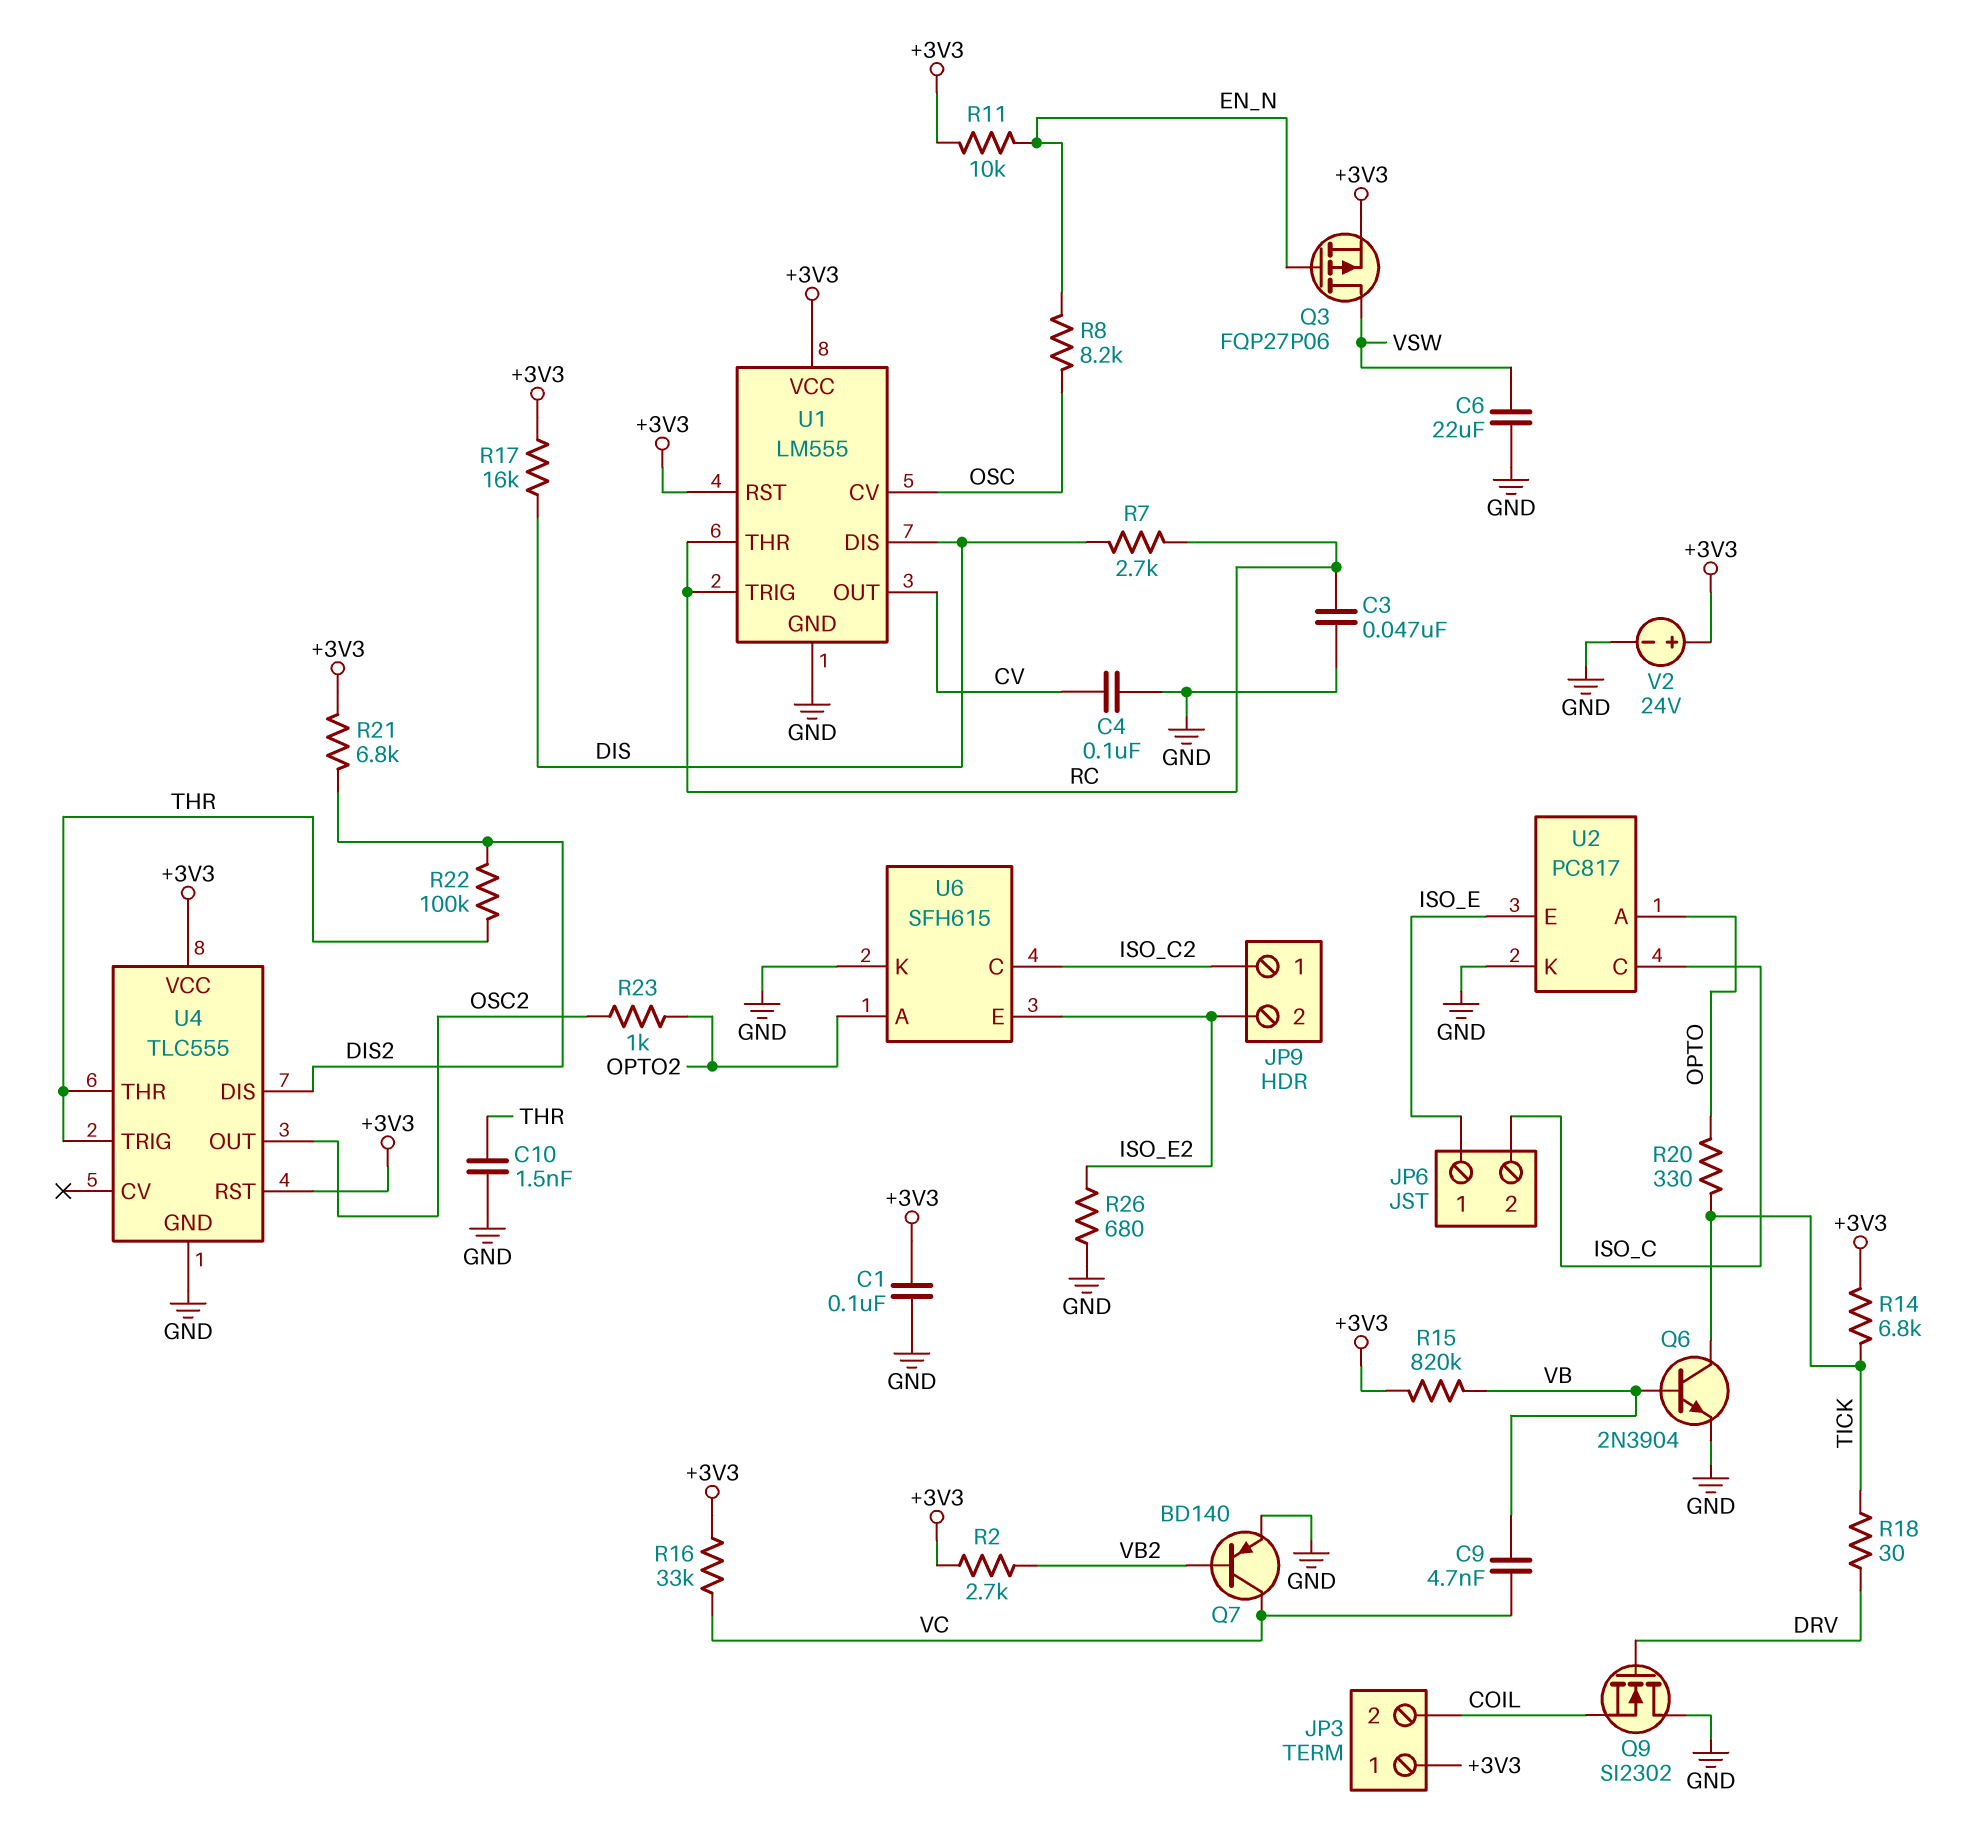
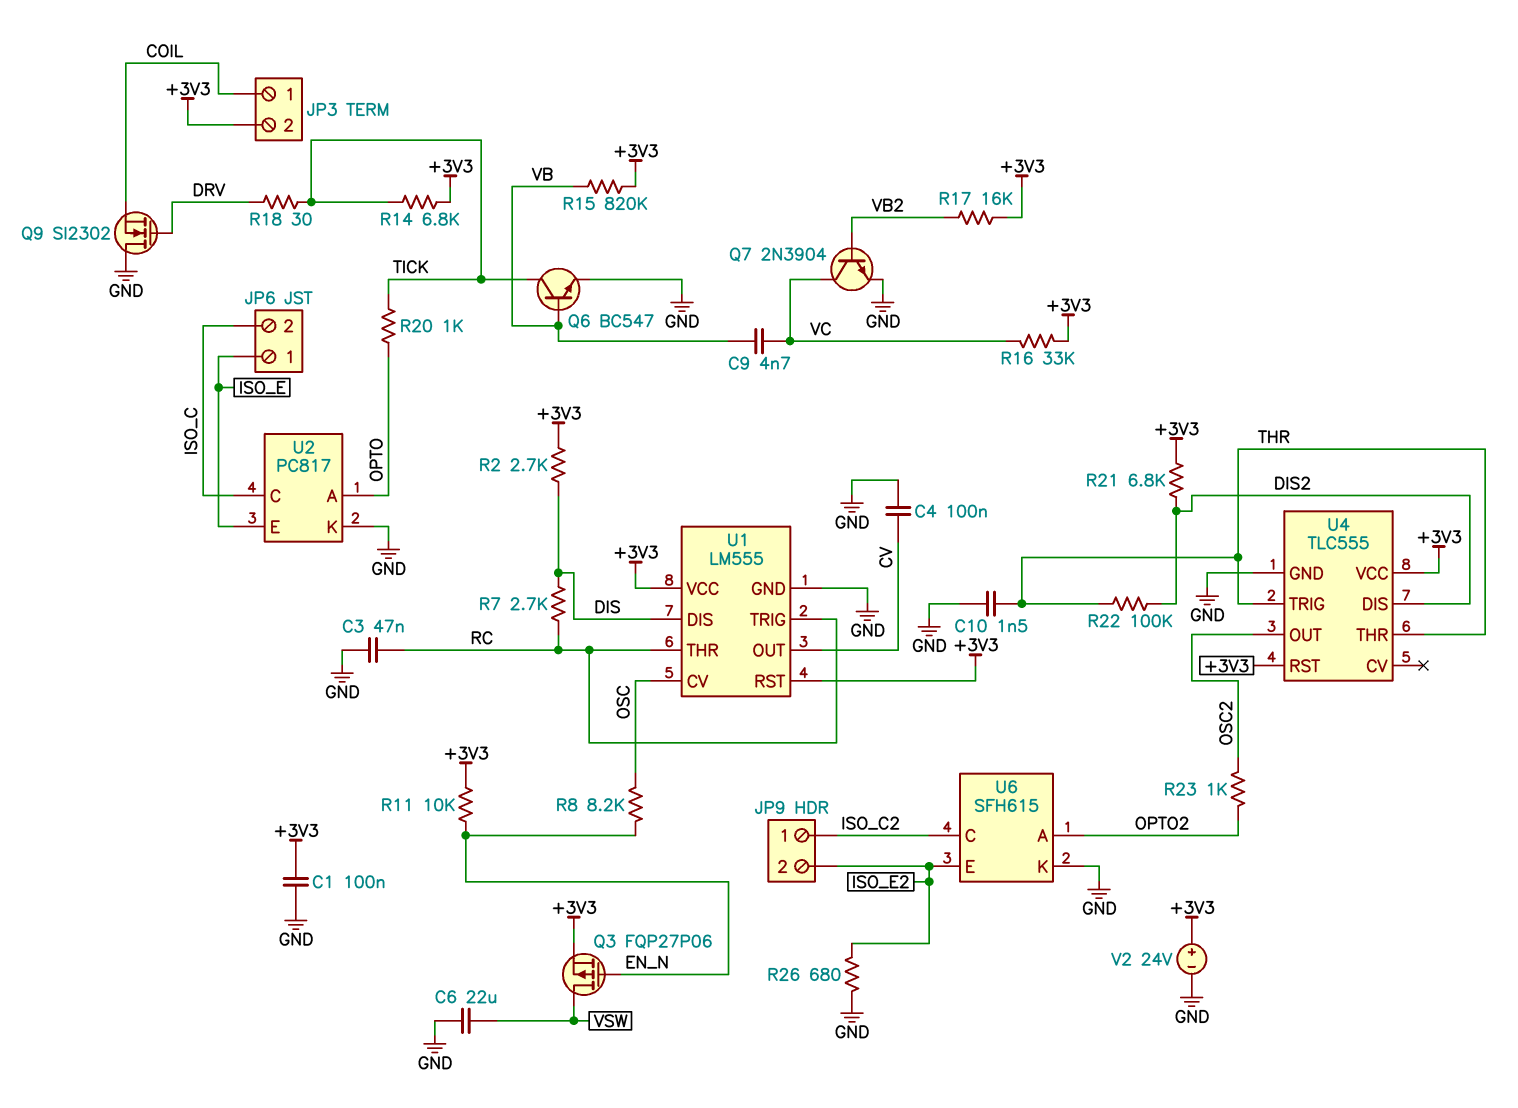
JP3 pin 1: +3V3 -> COIL
JP3 pin 2: COIL -> +3V3
Q6: NPN 2N3904 (B VB, C TICK, E GND) -> NPN BC547 (B VB, C TICK, E GND)
Q7: PNP BD140 (B VB2, C VC, E GND) -> NPN 2N3904 (B VB2, C VC, E GND)
R2: 2.7k (+3V3, VB2) -> 2.7k (+3V3, DIS)
R17: 16k (+3V3, DIS) -> 16k (+3V3, VB2)
R20: 330 (OPTO, TICK) -> 1k (OPTO, TICK)

